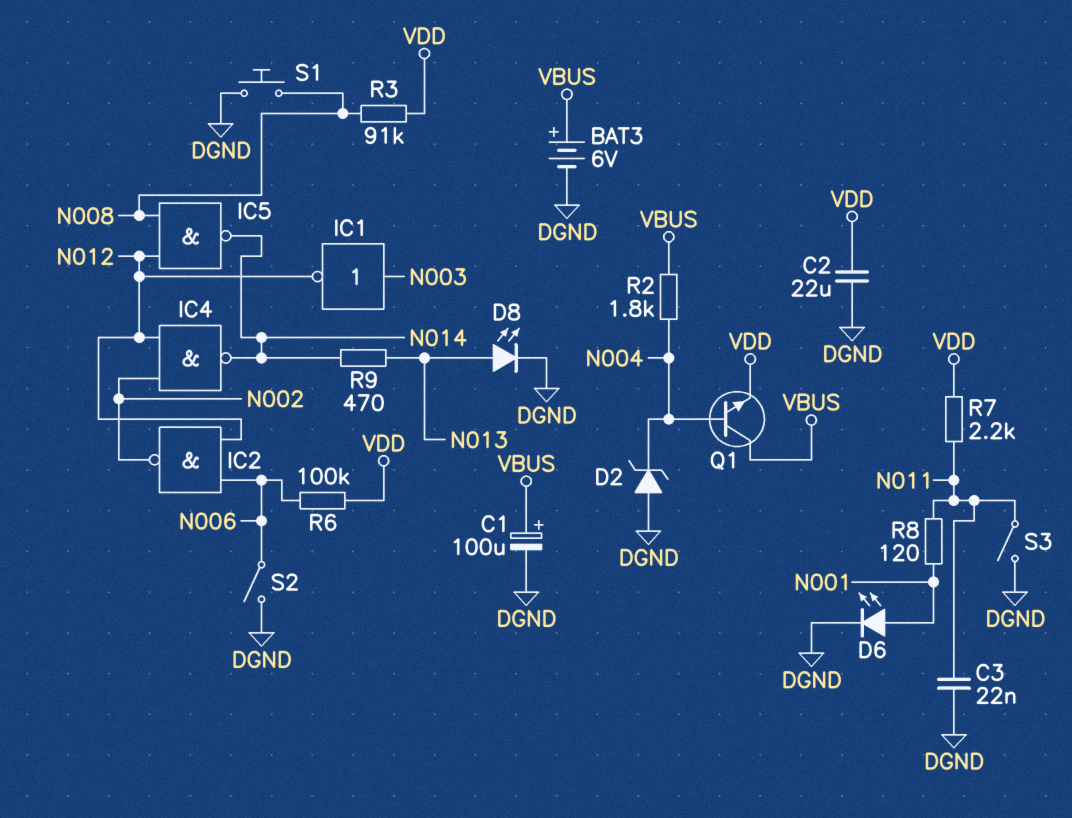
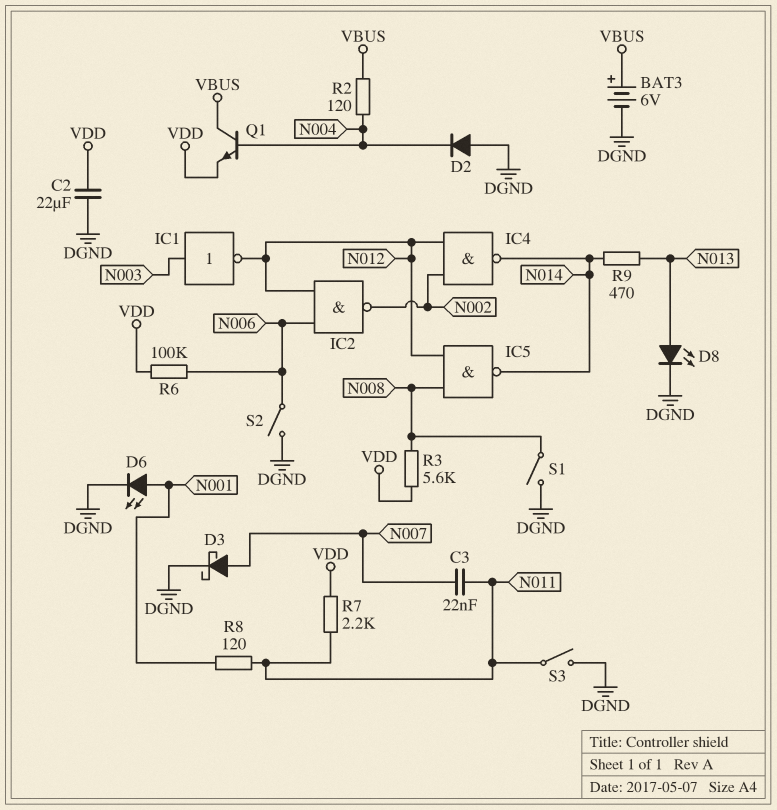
C1: 100uF (plus VBUS, minus DGND) -> none
C3: 22nF (DGND, N011) -> 22nF (N007, N011)
D2: zener (A DGND, K N004) -> diode (A DGND, K N004)
D3: none -> schottky (A N007, K DGND)
R2: 1.8k (N004, VBUS) -> 120 (N004, VBUS)
R3: 91k (N008, VDD) -> 5.6k (N008, VDD)
S1: button (DGND, N008) -> switch (DGND, N008)

